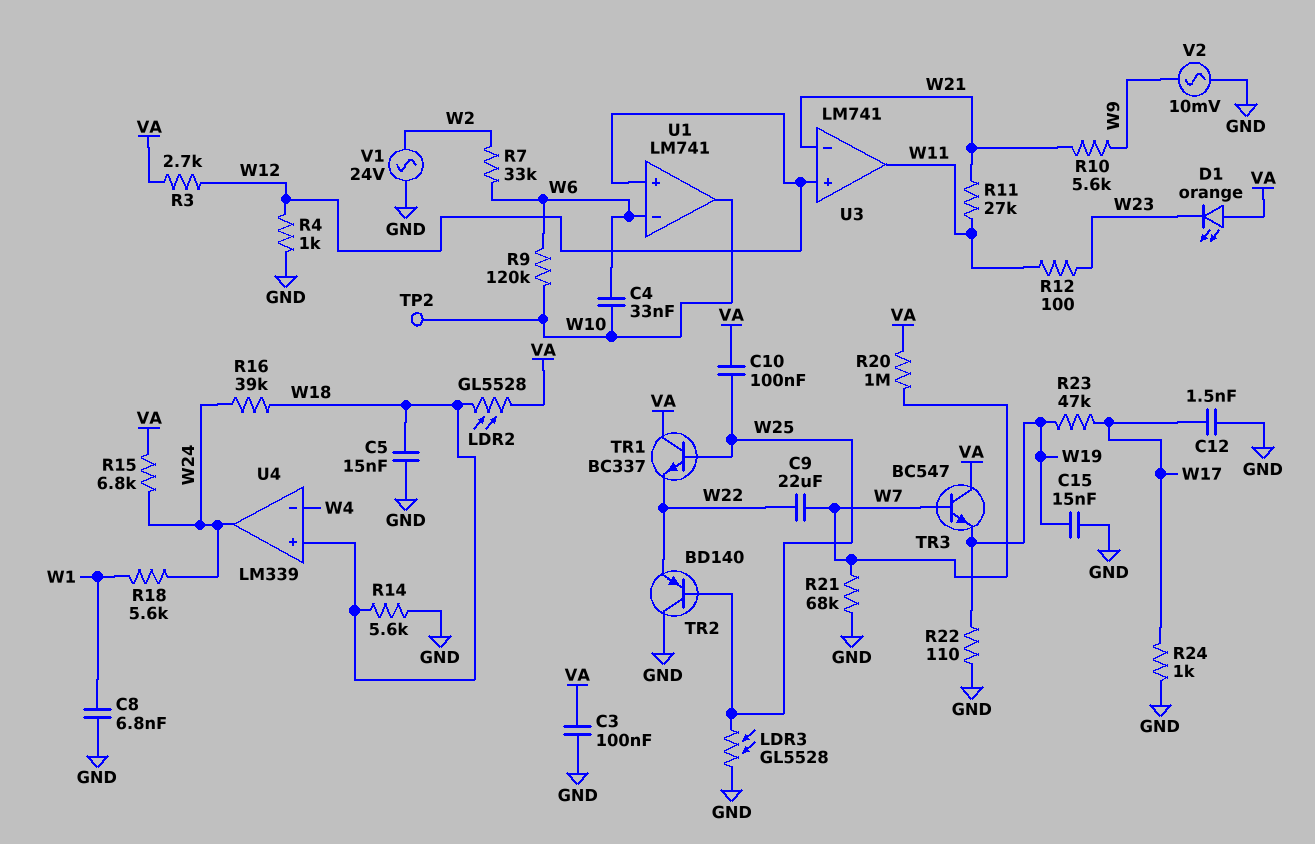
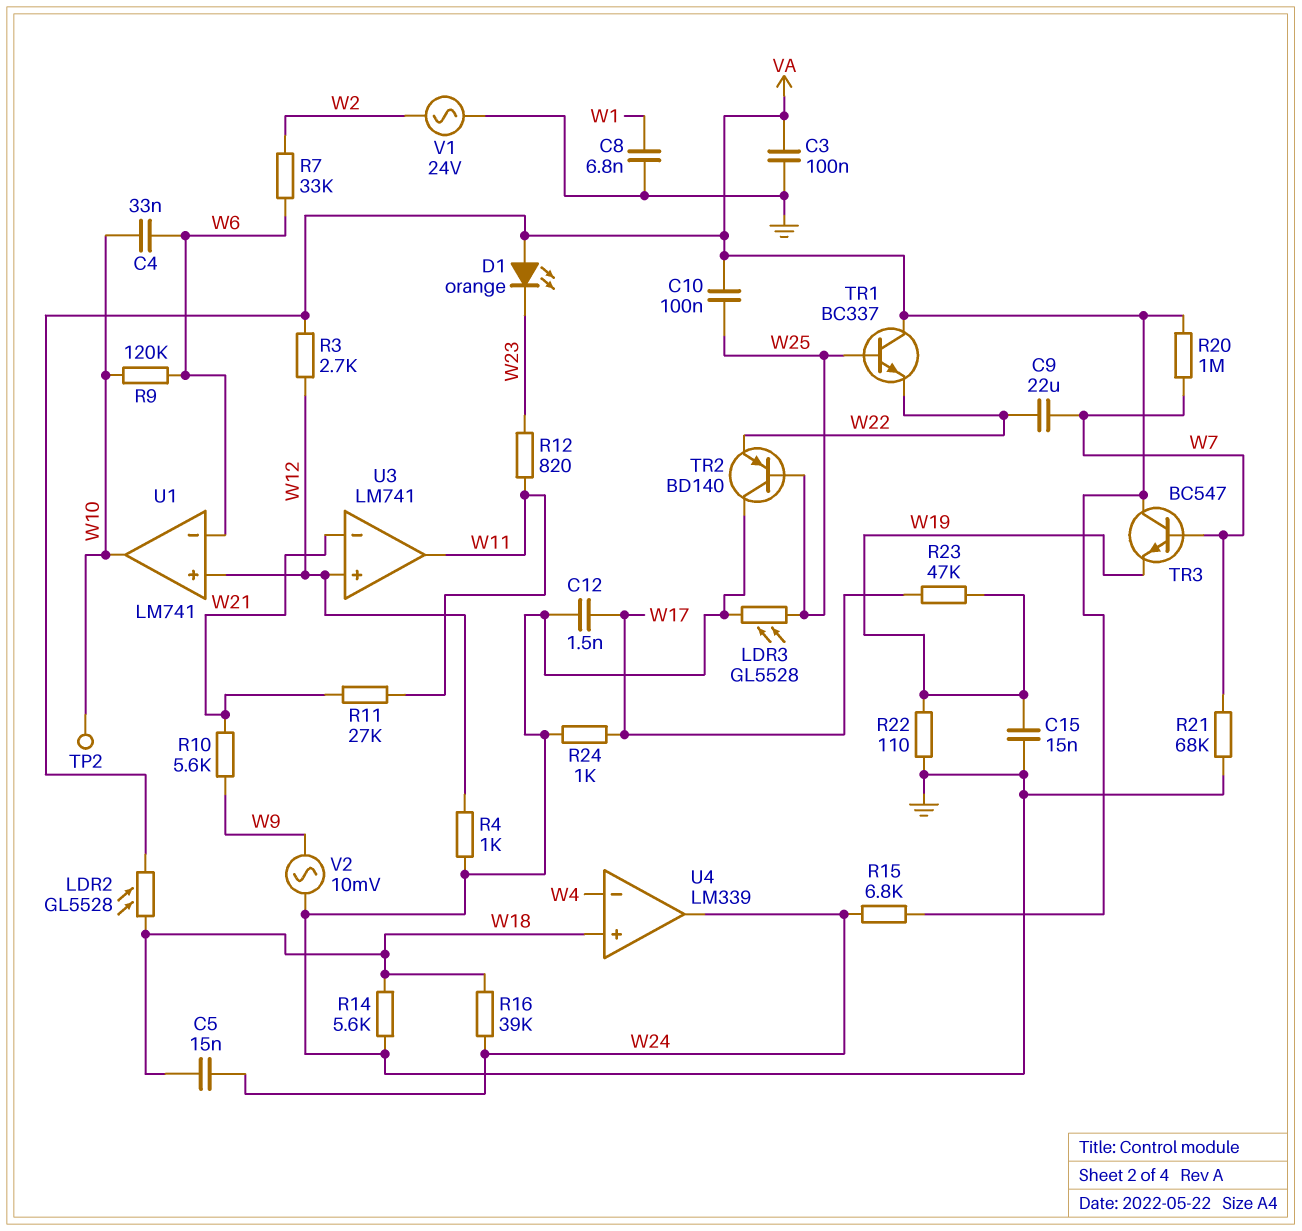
C5: 15nF (GND, W18) -> 15nF (W18, W24)
R12: 100 (W11, W23) -> 820 (W11, W23)
R18: 5.6k (W1, W24) -> none

